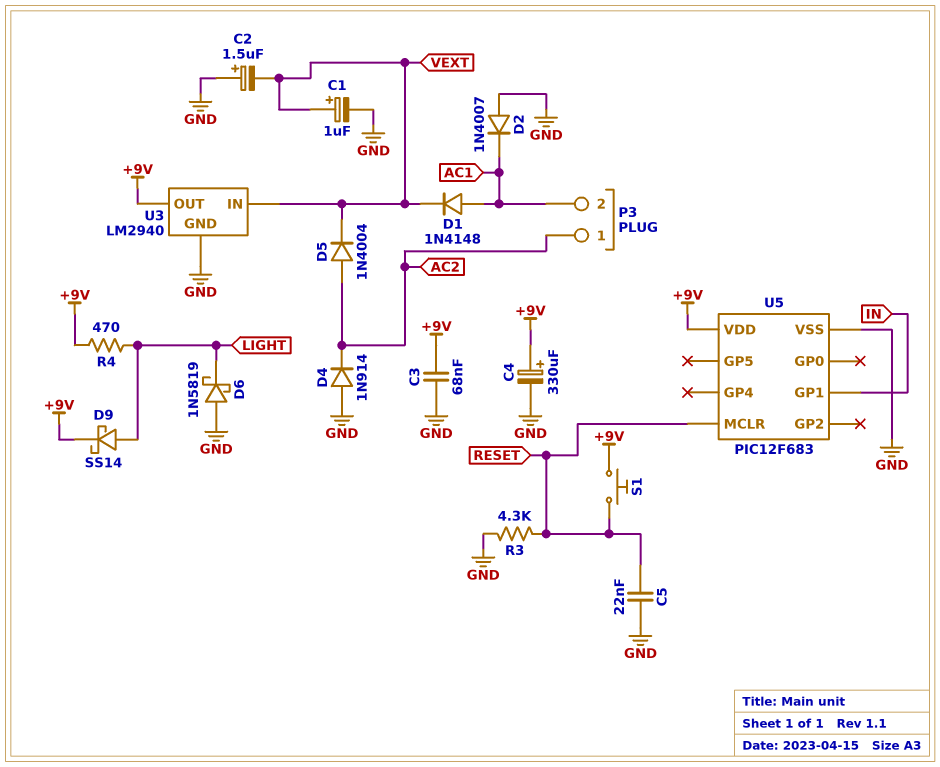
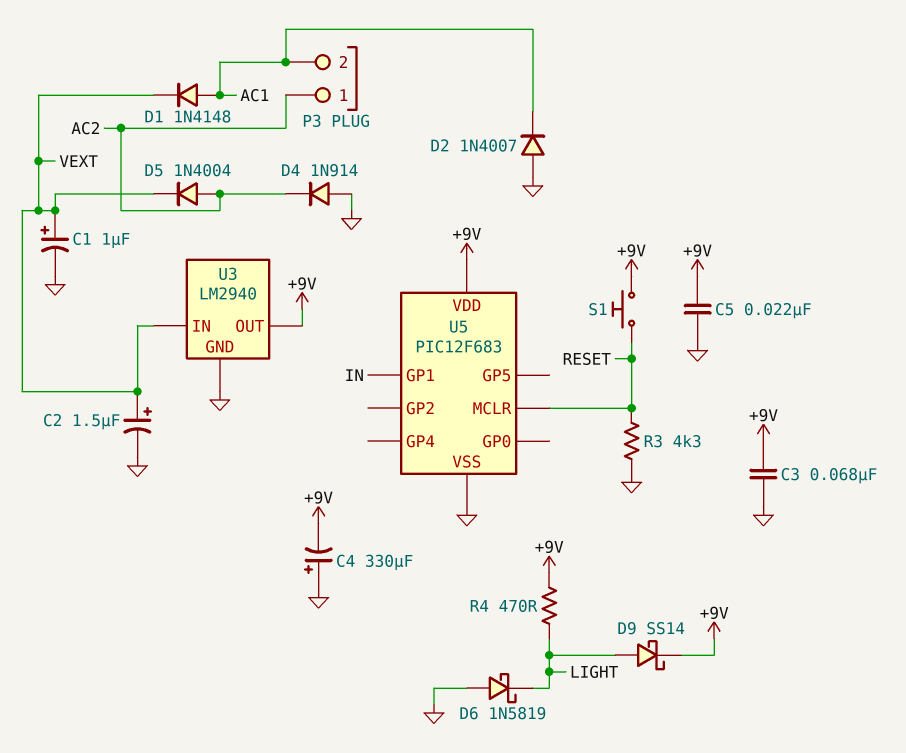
C2: 1.5uF (plus GND, minus VEXT) -> 1.5uF (plus VEXT, minus GND)
C4: 330uF (plus +9V, minus GND) -> 330uF (plus GND, minus +9V)
C5: 22nF (GND, RESET) -> 22nF (+9V, GND)

